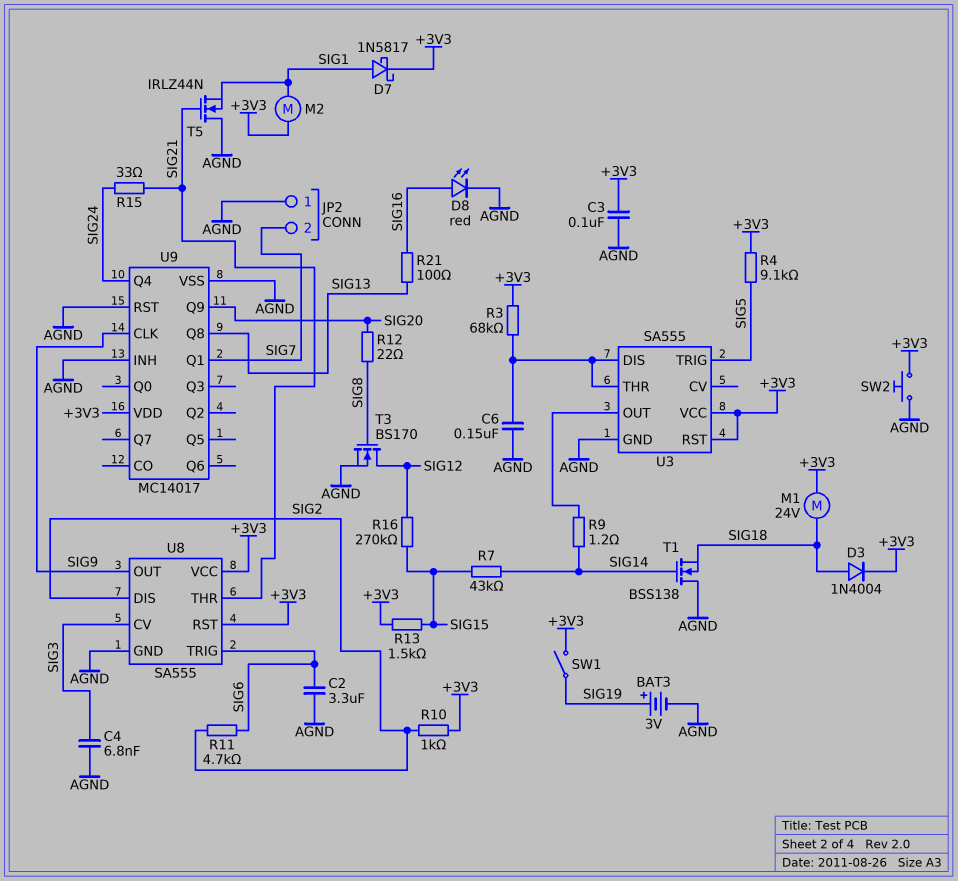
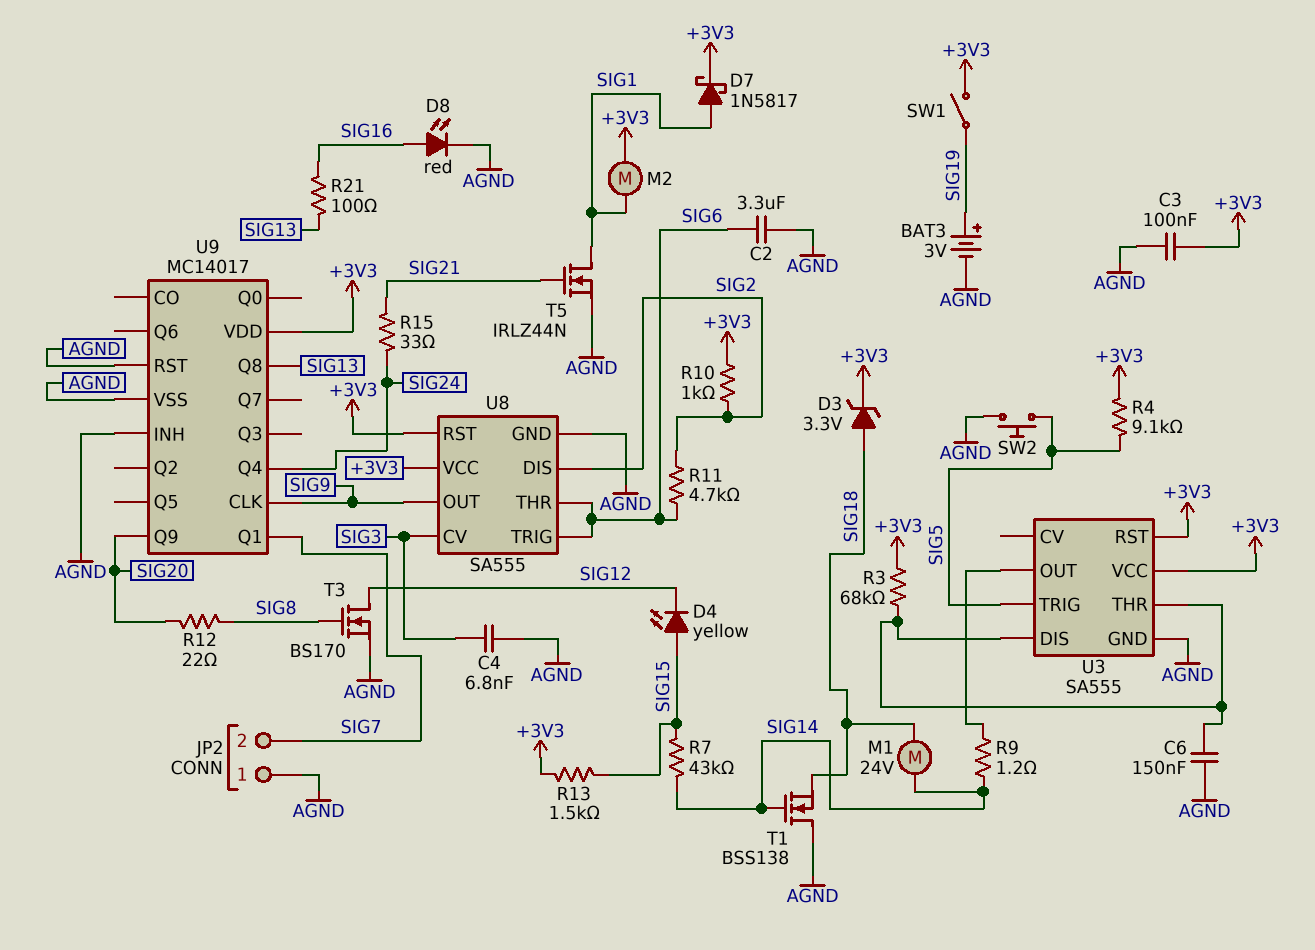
D3: diode 1N4004 (A SIG18, K +3V3) -> zener 3.3V (A SIG18, K +3V3)
D4: none -> LED yellow (A SIG15, K SIG12)
M1: motor 24V (+3V3, SIG18) -> motor 24V (SIG14, SIG18)
R16: 270k (SIG12, SIG15) -> none
SW2: button (+3V3, AGND) -> button (AGND, SIG5)
T5: NMOS IRLZ44N (G SIG21, D AGND, S SIG1) -> NMOS IRLZ44N (G SIG21, D SIG1, S AGND)
U8 pin THR: SIG21 -> SIG6

